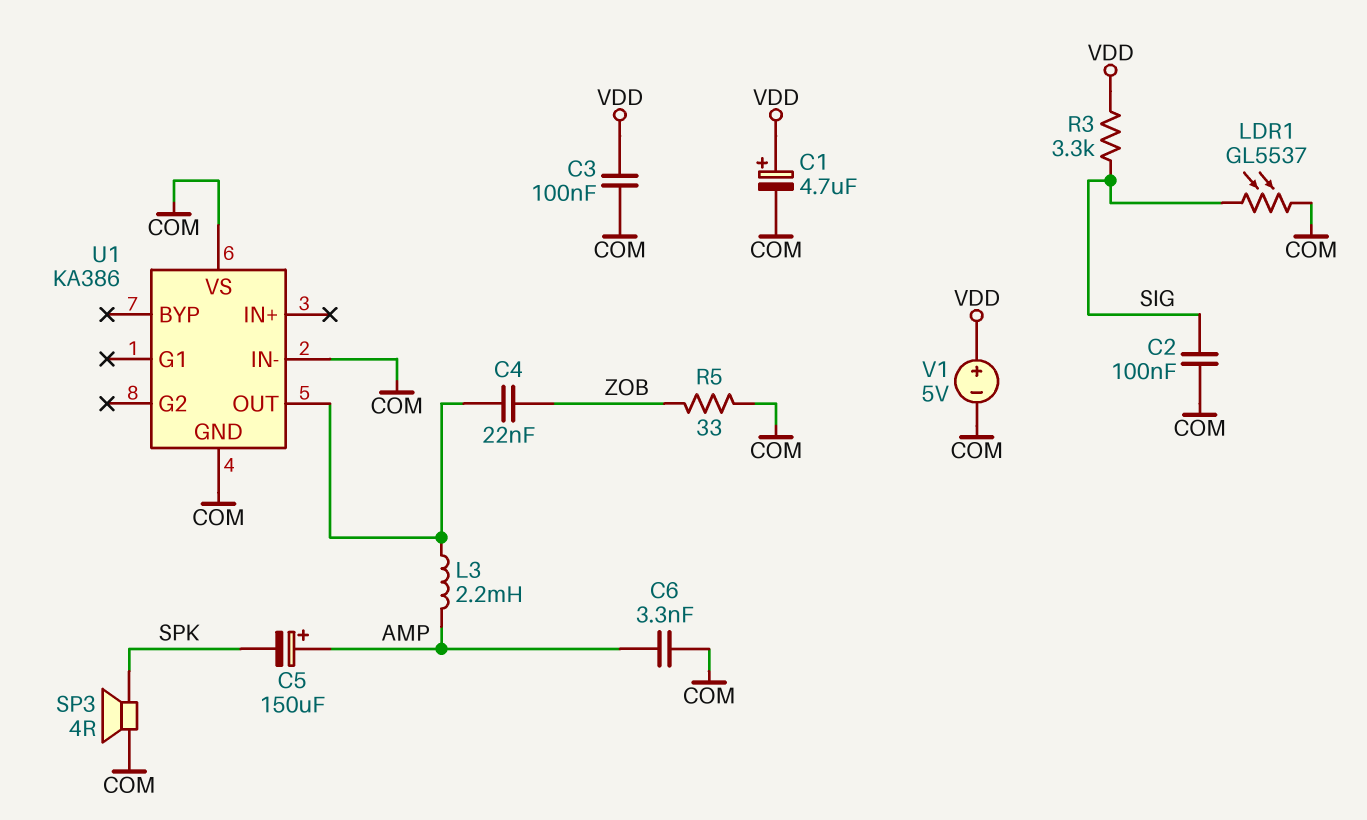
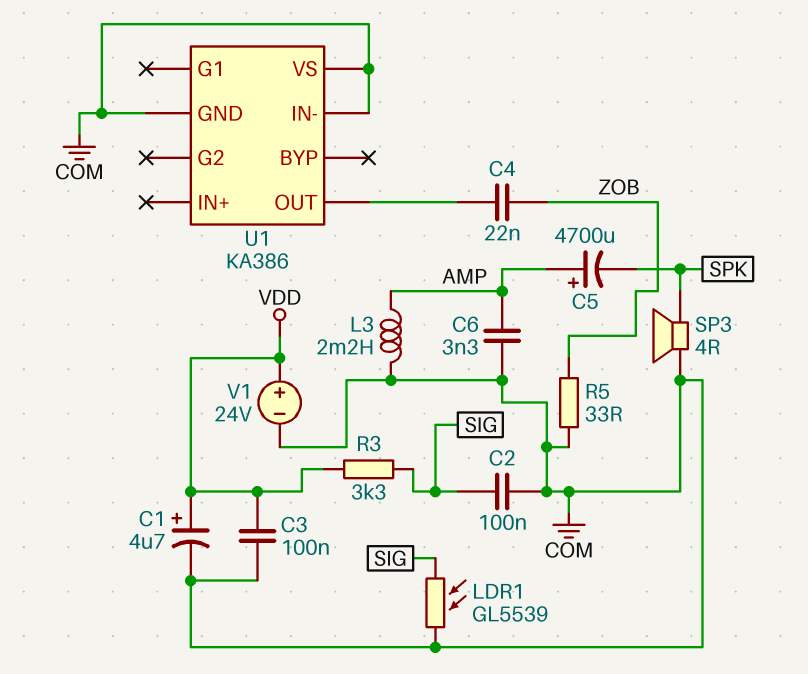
C5: 150uF (plus AMP, minus SPK) -> 4700uF (plus AMP, minus SPK)
L3: 2.2mH (AMP, U1/OUT) -> 2.2mH (AMP, COM)
LDR1: GL5537 (COM, SIG) -> GL5539 (COM, SIG)
V1: 5V (plus VDD, minus COM) -> 24V (plus VDD, minus COM)

